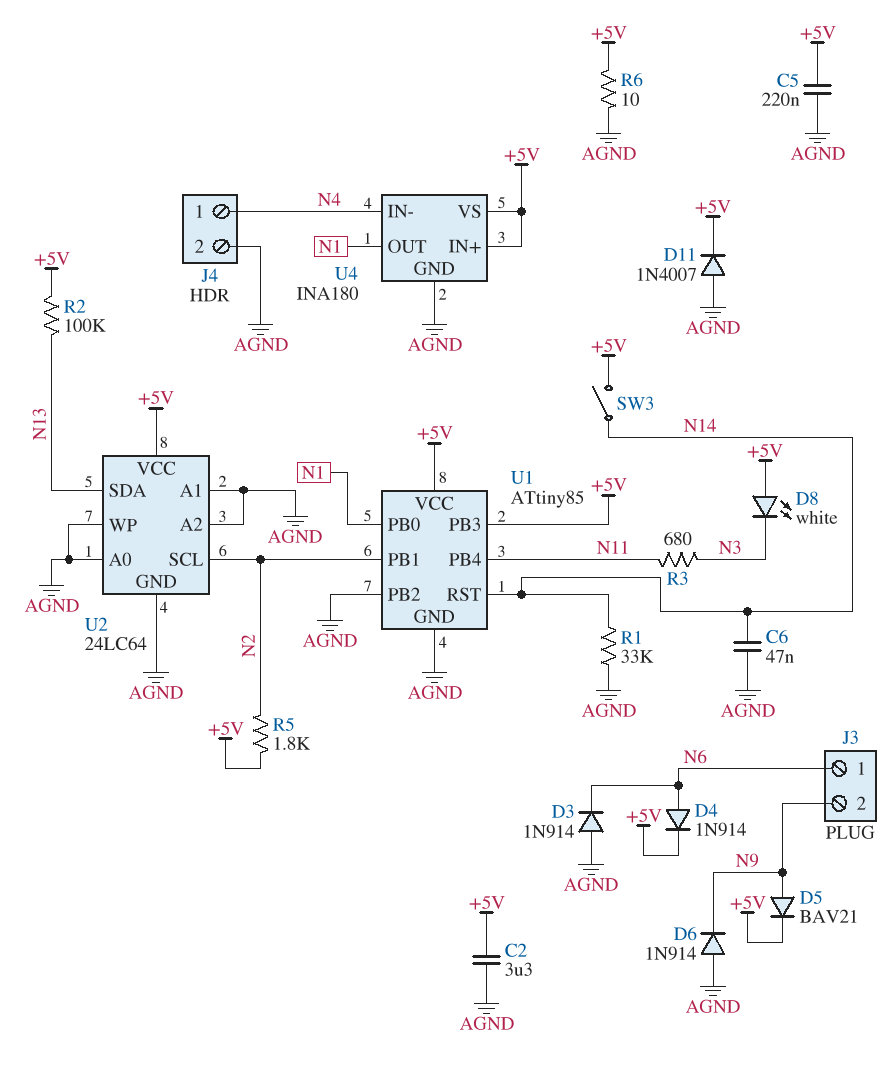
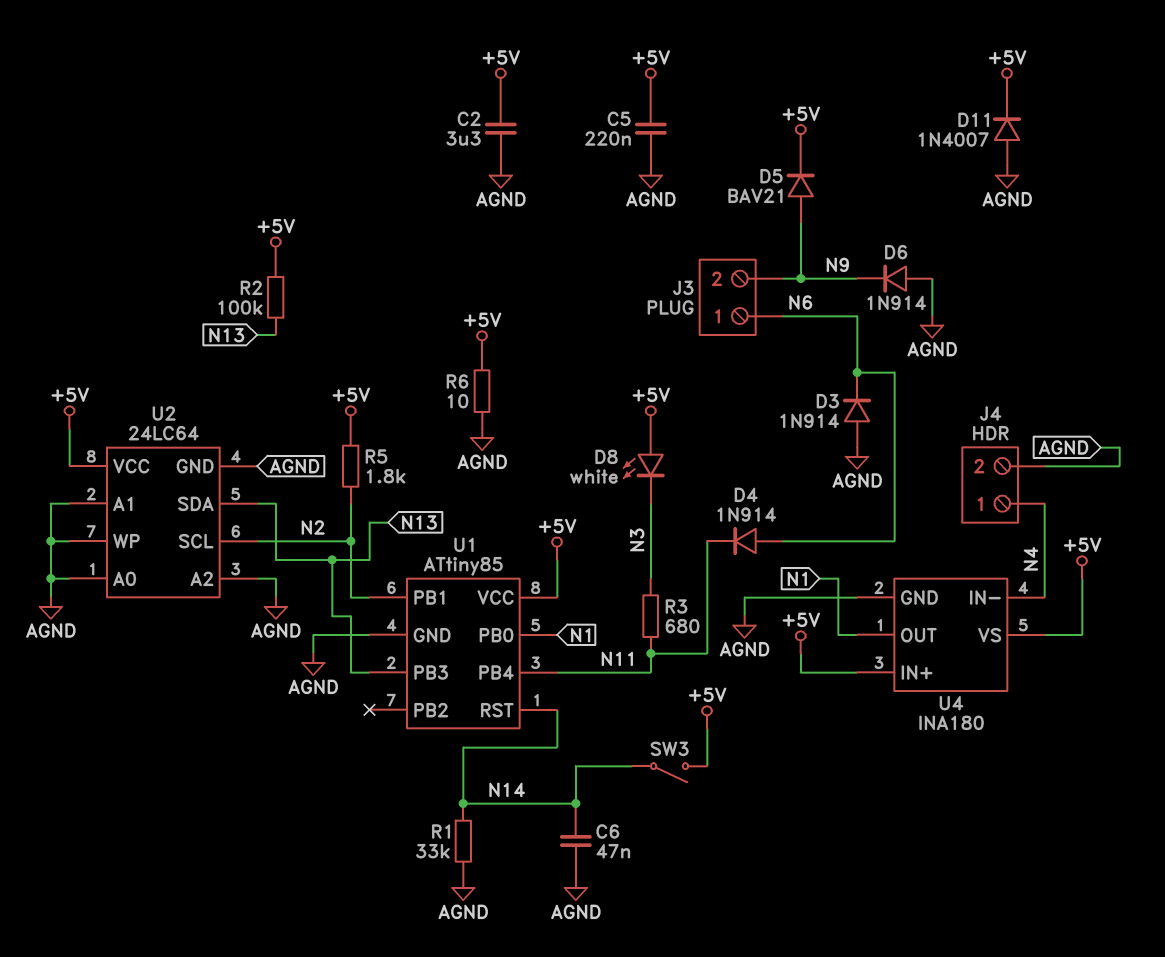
D4: diode 1N914 (A N6, K +5V) -> diode 1N914 (A N6, K N11)
U1 pin PB2: AGND -> none
U1 pin PB3: +5V -> N13

